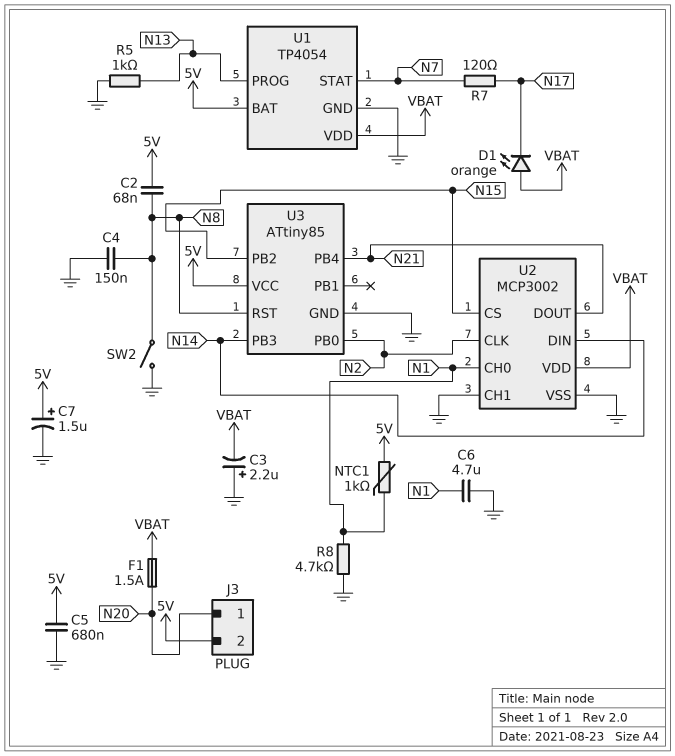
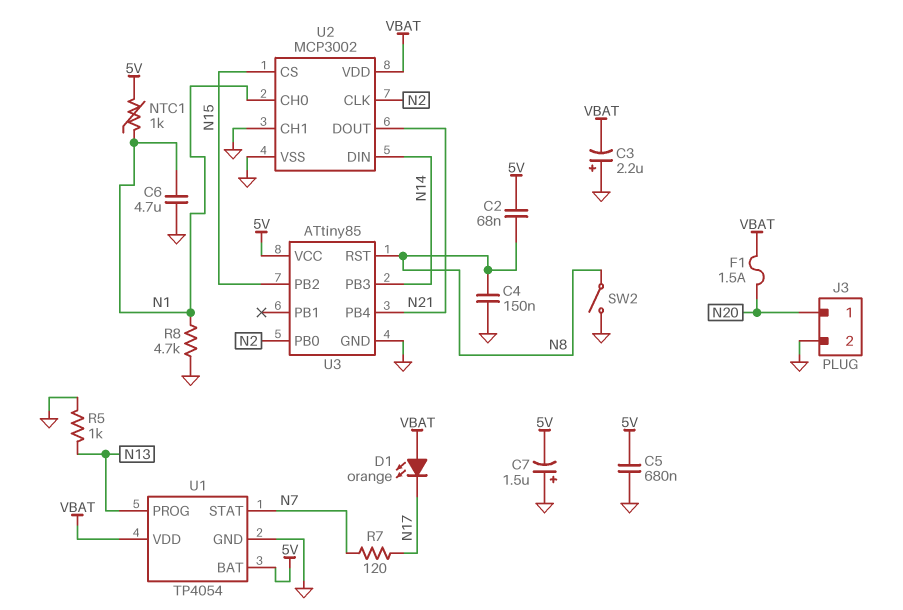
C7: 1.5uF (plus 5V, minus GND) -> 1.5uF (plus GND, minus 5V)
J3 pin 2: 5V -> GND

